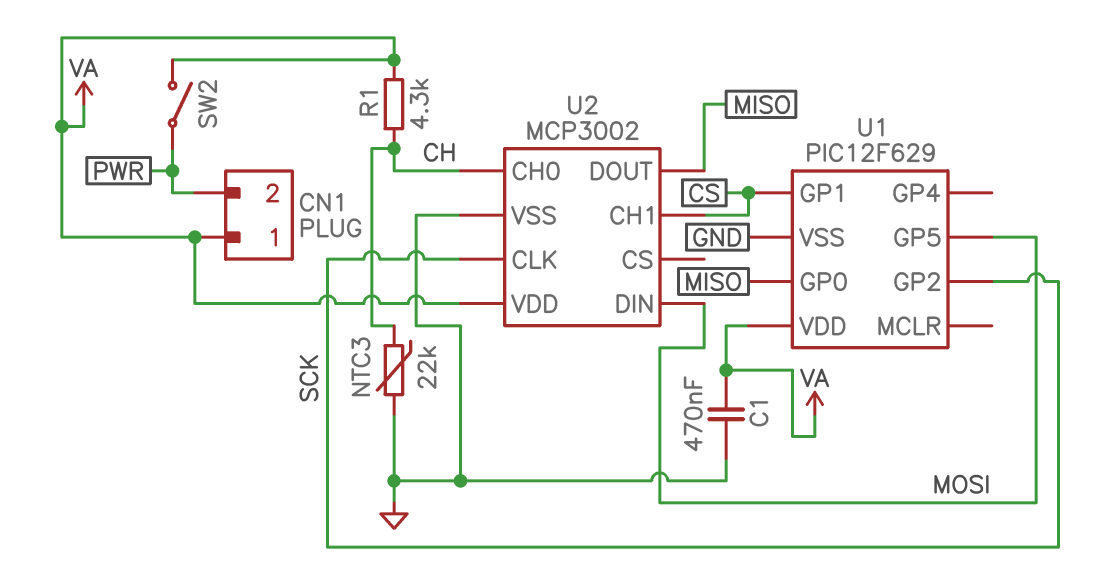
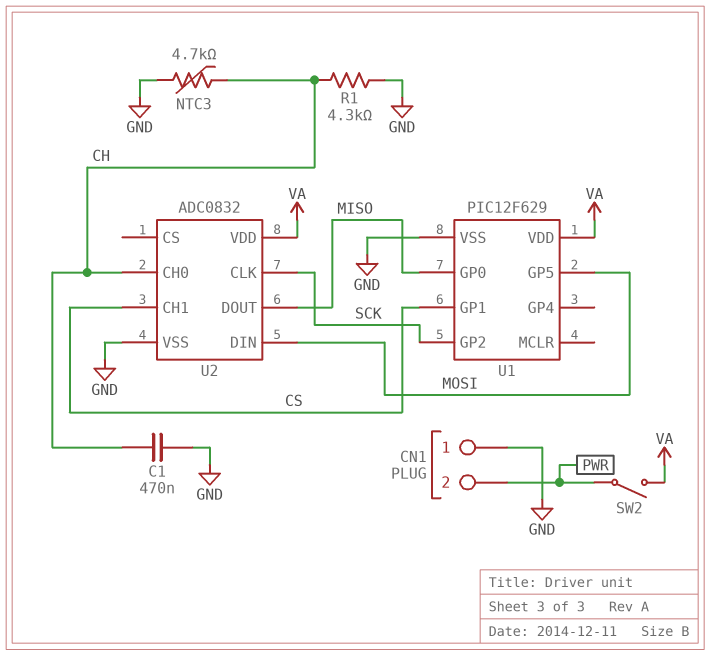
C1: 470nF (GND, VA) -> 470nF (CH, GND)
CN1 pin 1: VA -> GND
NTC3: 22k (CH, GND) -> 4.7k (CH, GND)
R1: 4.3k (CH, VA) -> 4.3k (CH, GND)
U2: MCP3002 -> ADC0832

